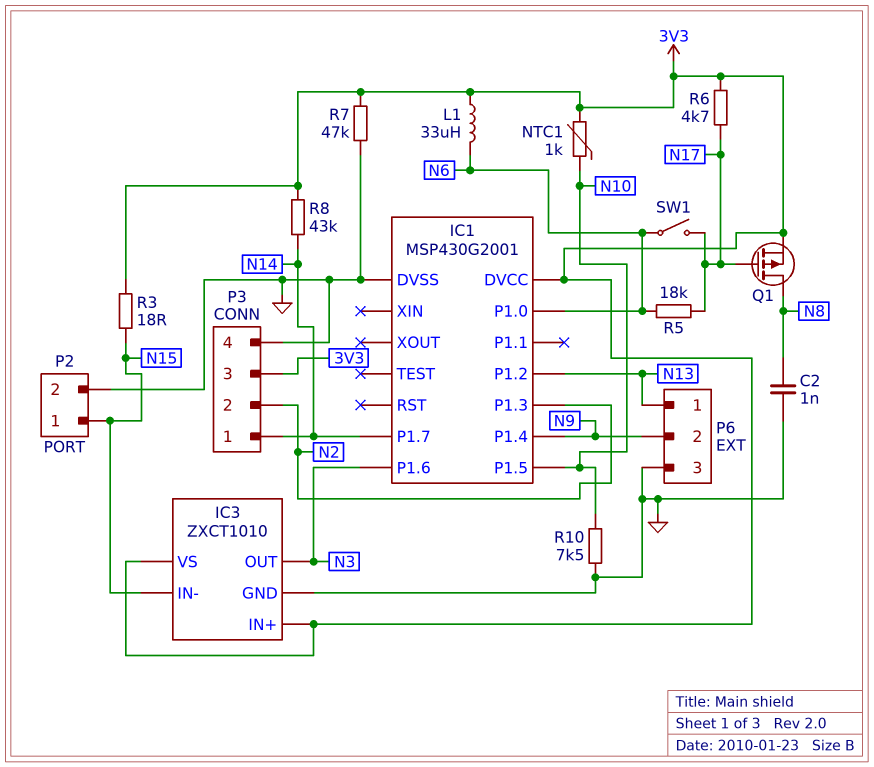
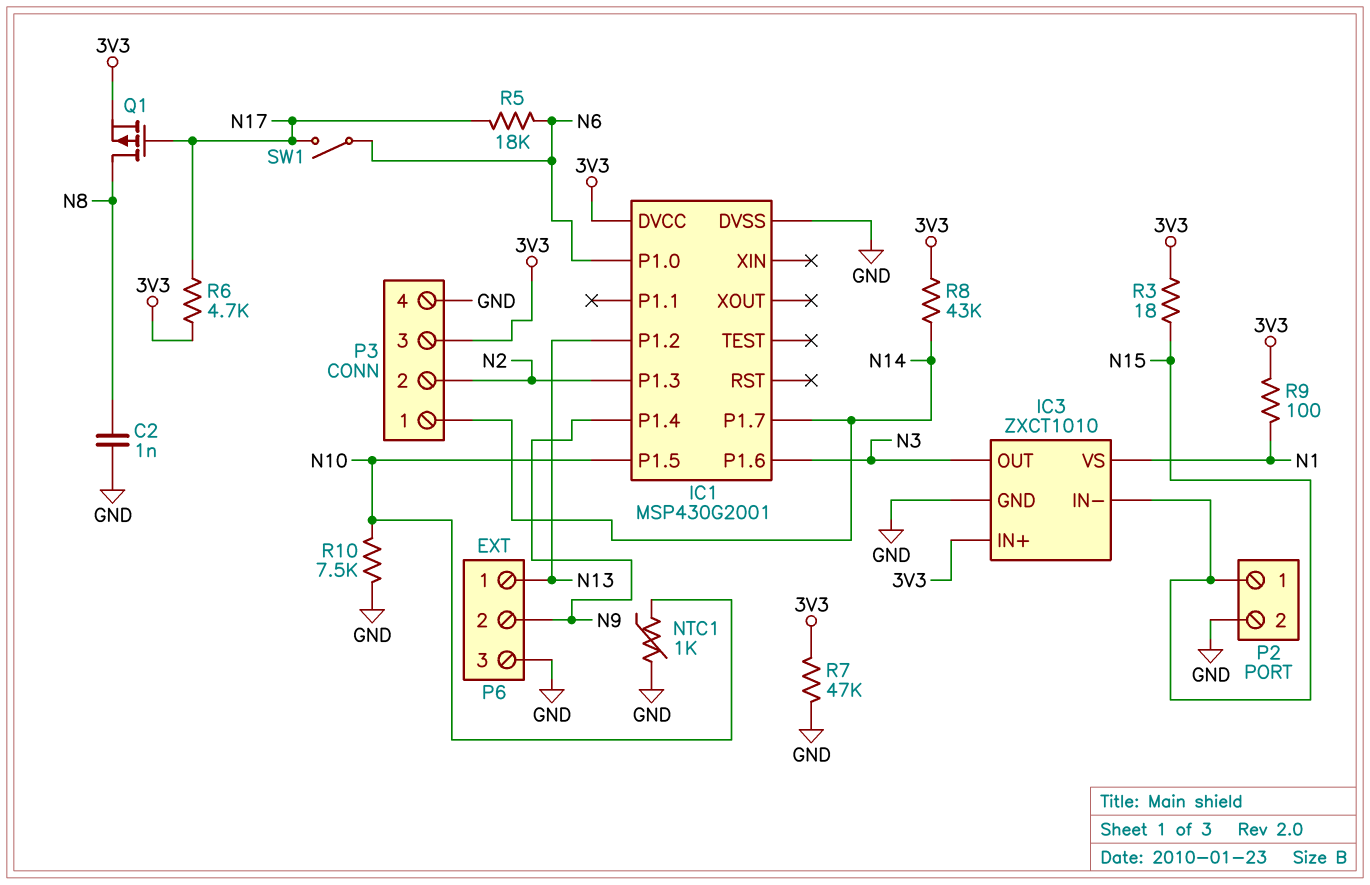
IC3 pin VS: 3V3 -> N1
L1: 33uH (3V3, N6) -> none
NTC1: 1k (3V3, N10) -> 1k (GND, N10)
R9: none -> 100 (3V3, N1)

